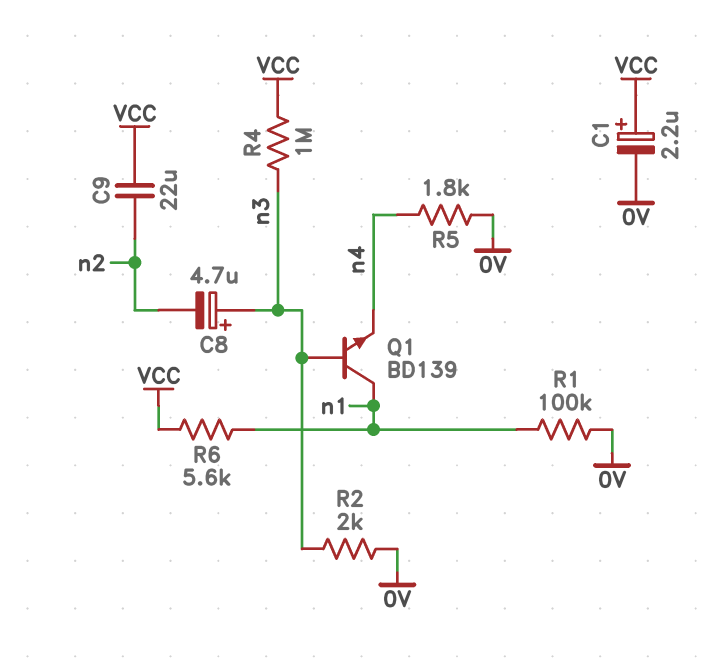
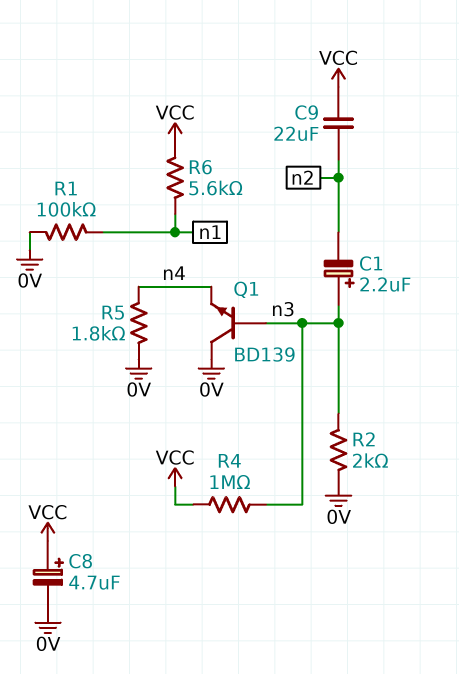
C1: 2.2uF (plus VCC, minus 0V) -> 2.2uF (plus n3, minus n2)
C8: 4.7uF (plus n3, minus n2) -> 4.7uF (plus VCC, minus 0V)
Q1: NPN BD139 (B n3, C n1, E n4) -> NPN BD139 (B n3, C 0V, E n4)

